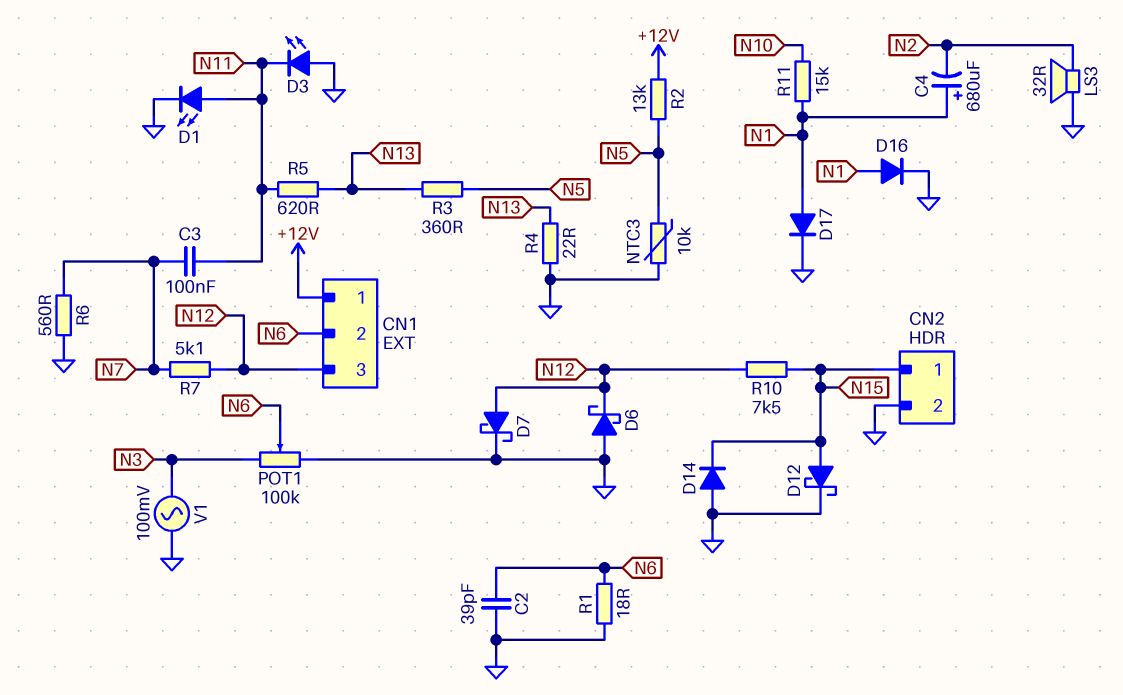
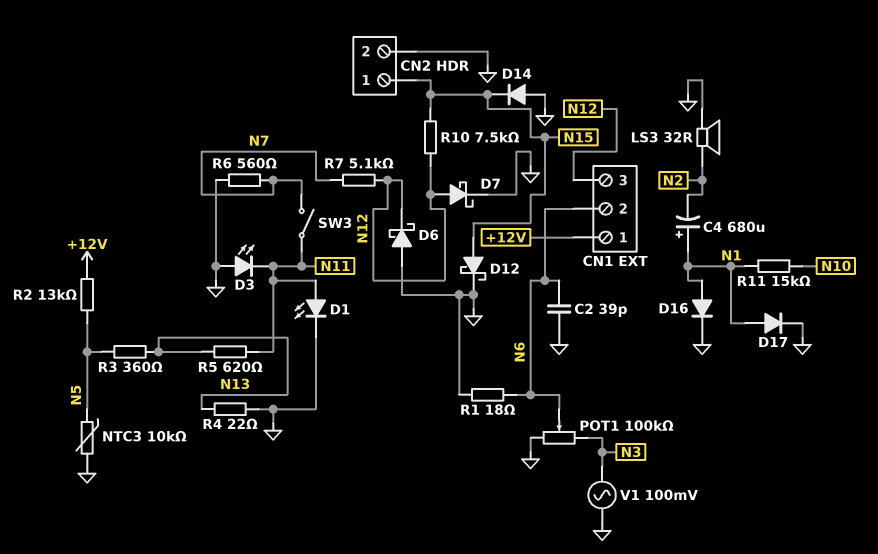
C3: 100nF (N7, N11) -> none
SW3: none -> switch (N7, N11)

